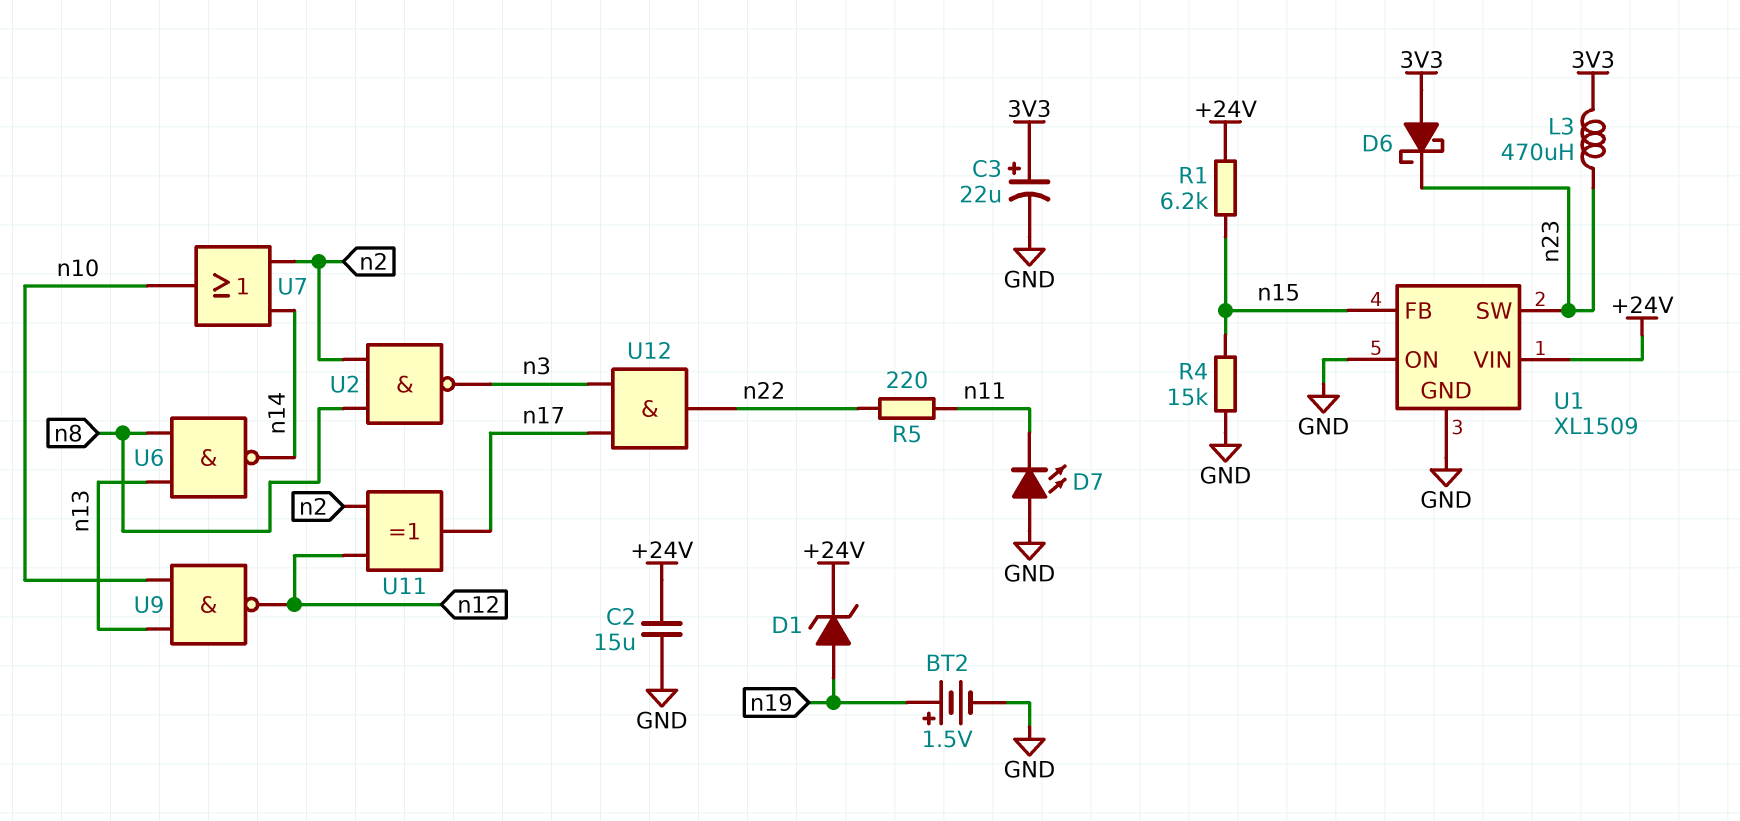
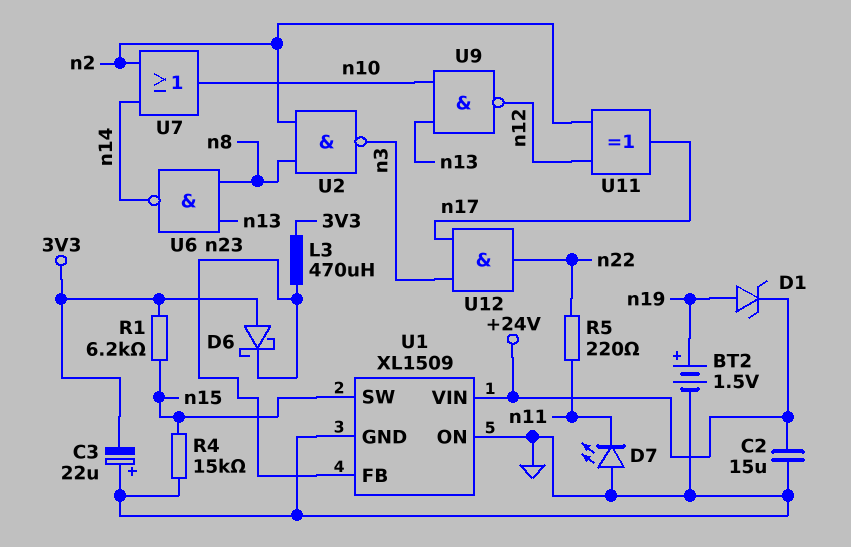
C3: 22uF (plus 3V3, minus GND) -> 22uF (plus GND, minus 3V3)
R1: 6.2k (+24V, n15) -> 6.2k (3V3, n15)
U1 pin FB: n15 -> n23
U1 pin SW: n23 -> n15

